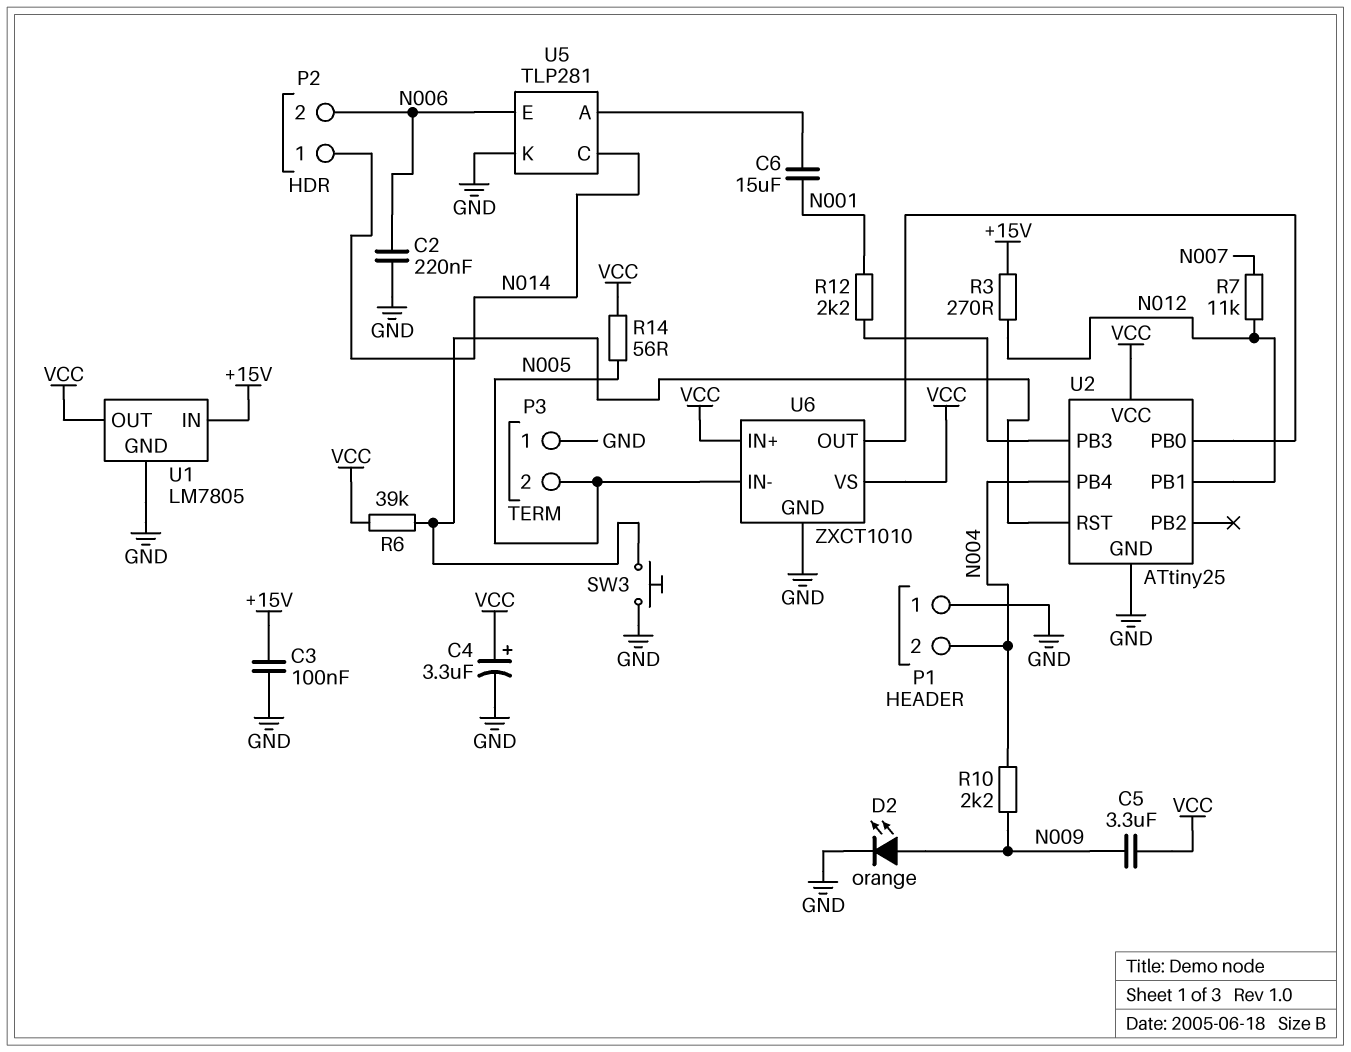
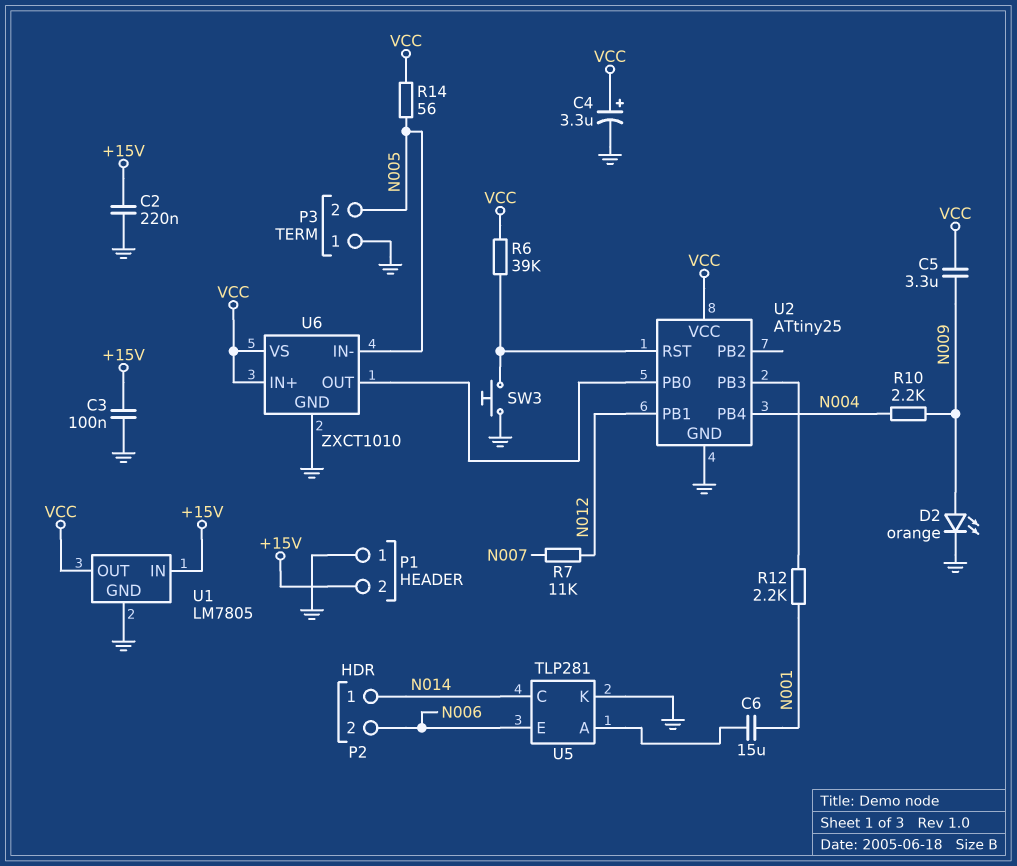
C2: 220nF (GND, N006) -> 220nF (+15V, GND)
P1 pin 2: N004 -> +15V
R3: 270 (+15V, N012) -> none

